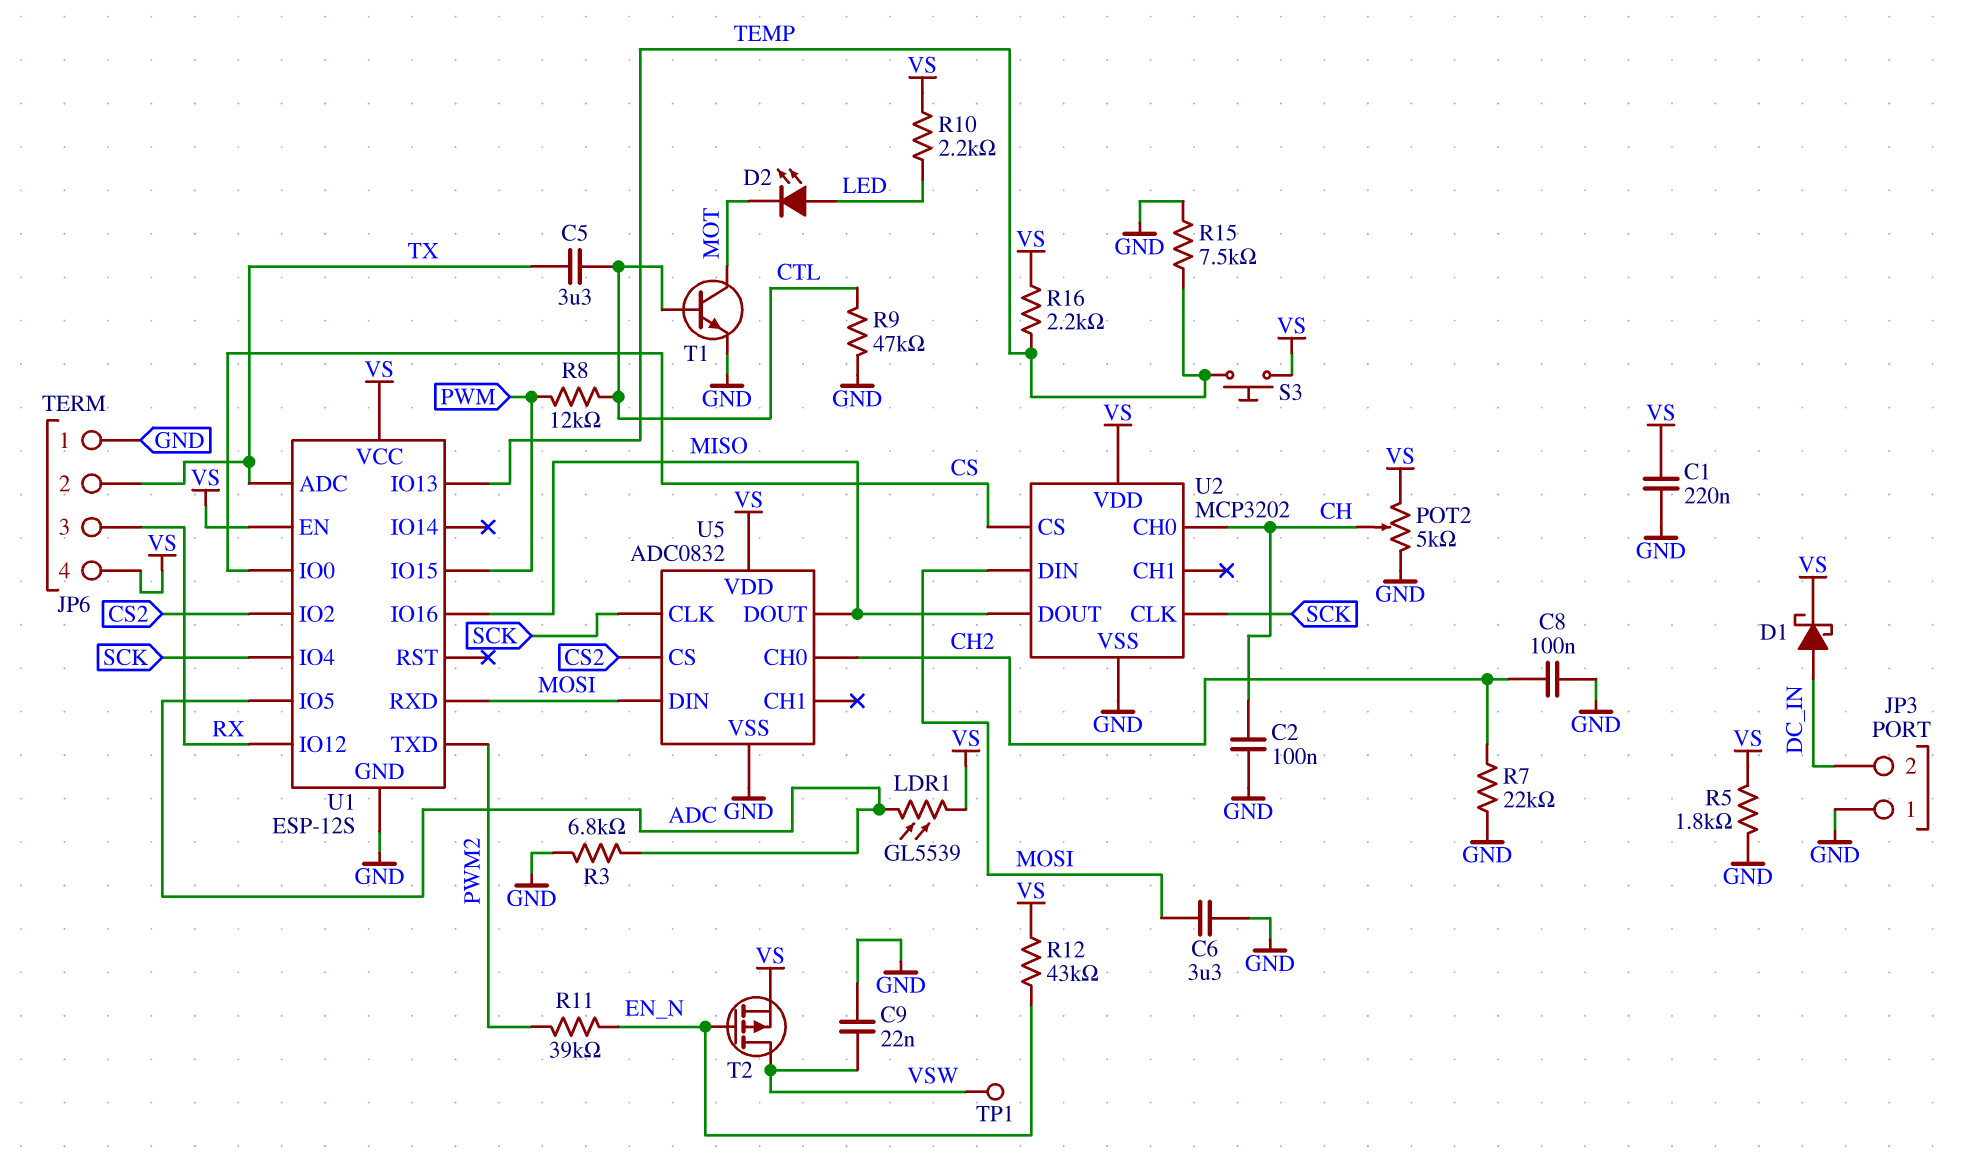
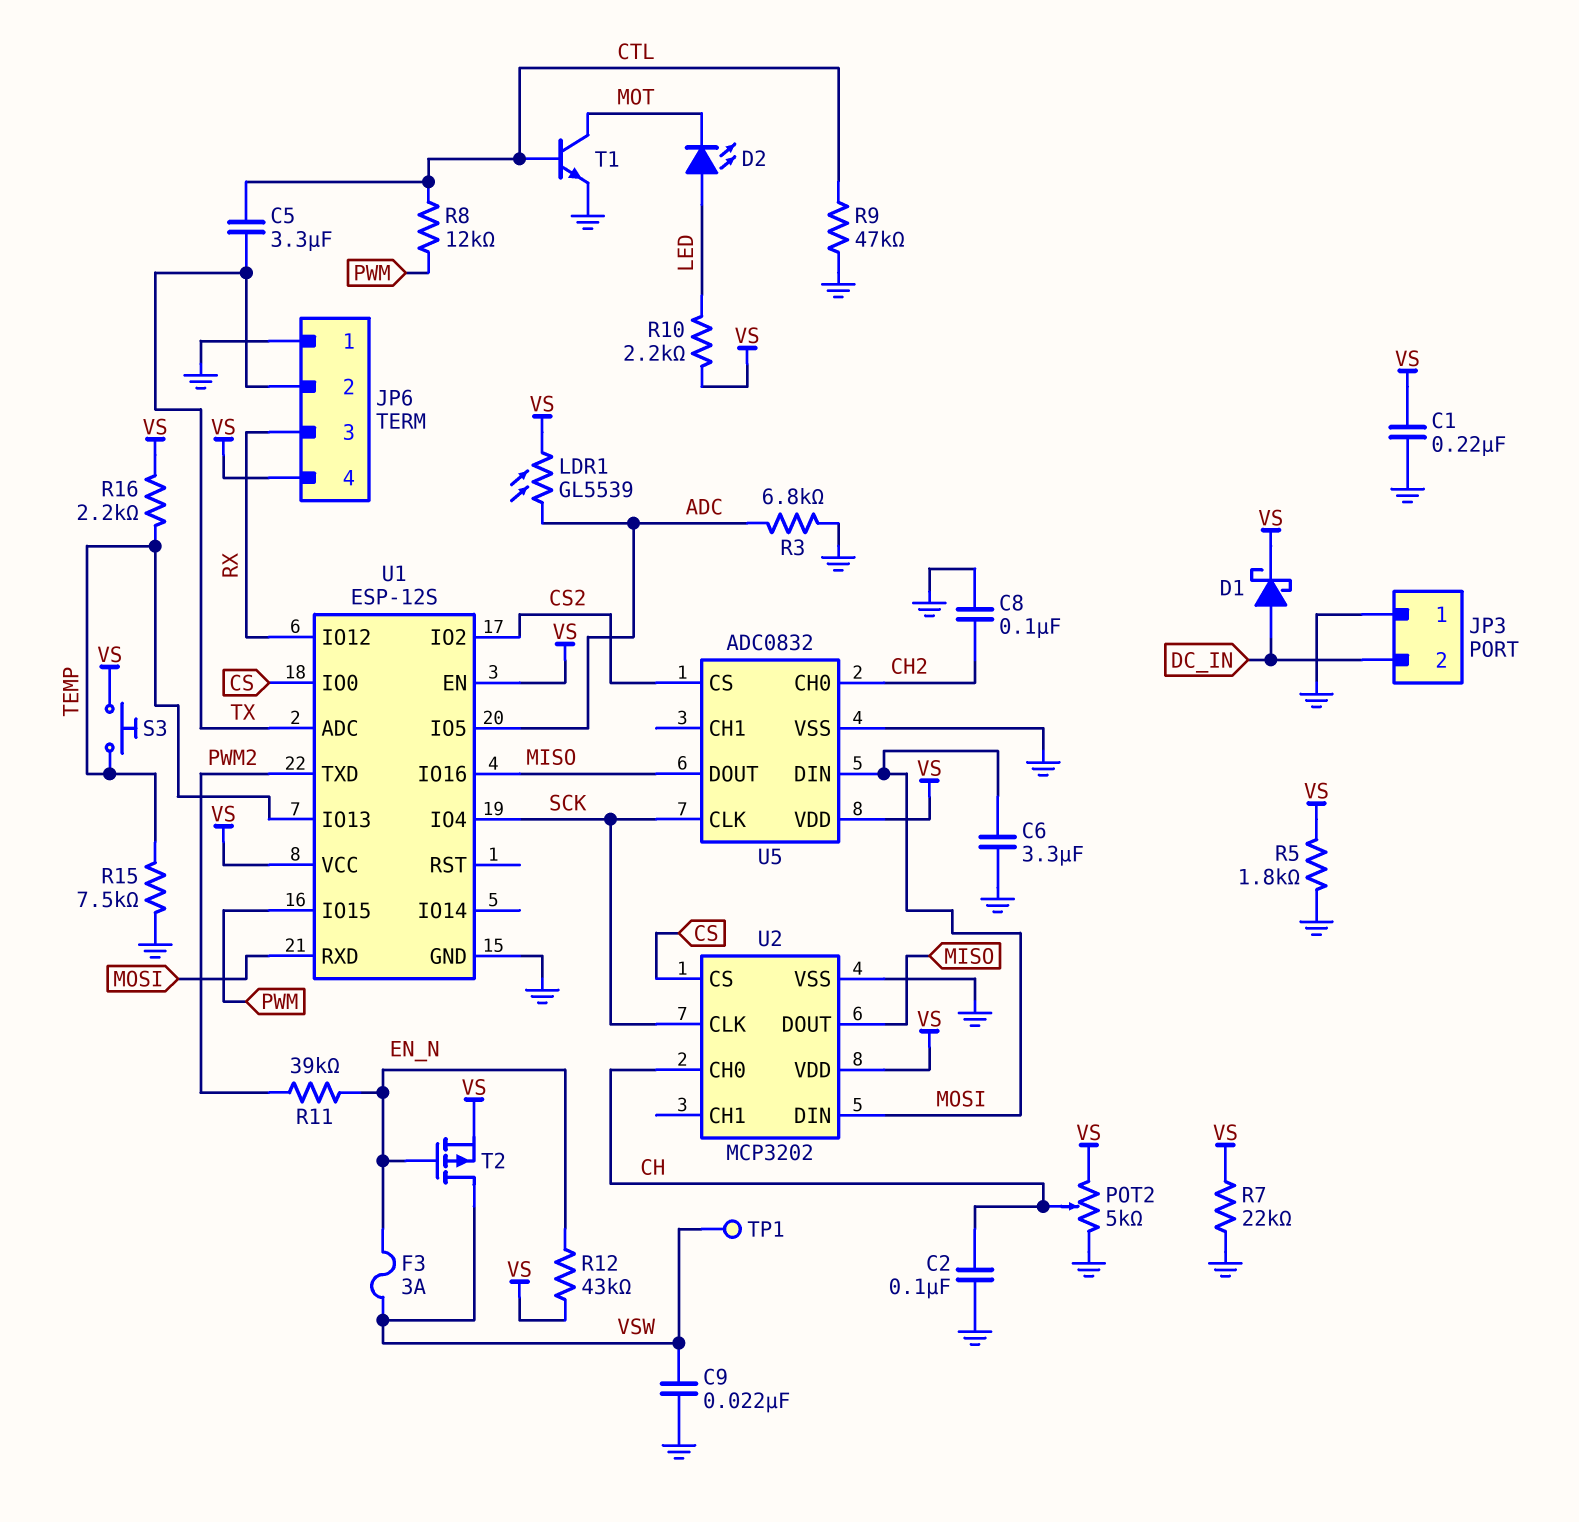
F3: none -> 3A (EN_N, VSW)
R7: 22k (CH2, GND) -> 22k (GND, VS)

